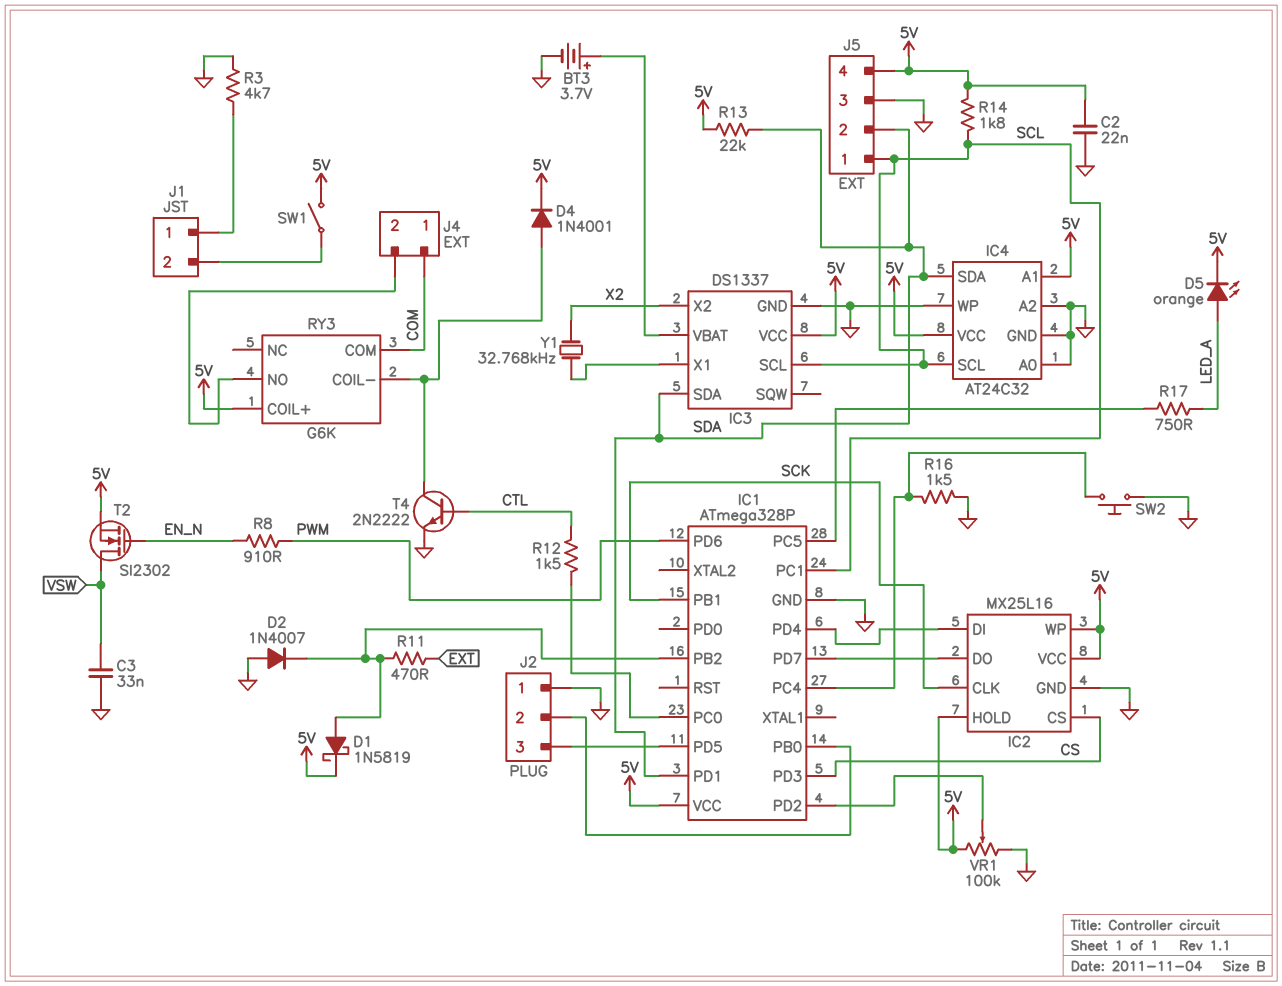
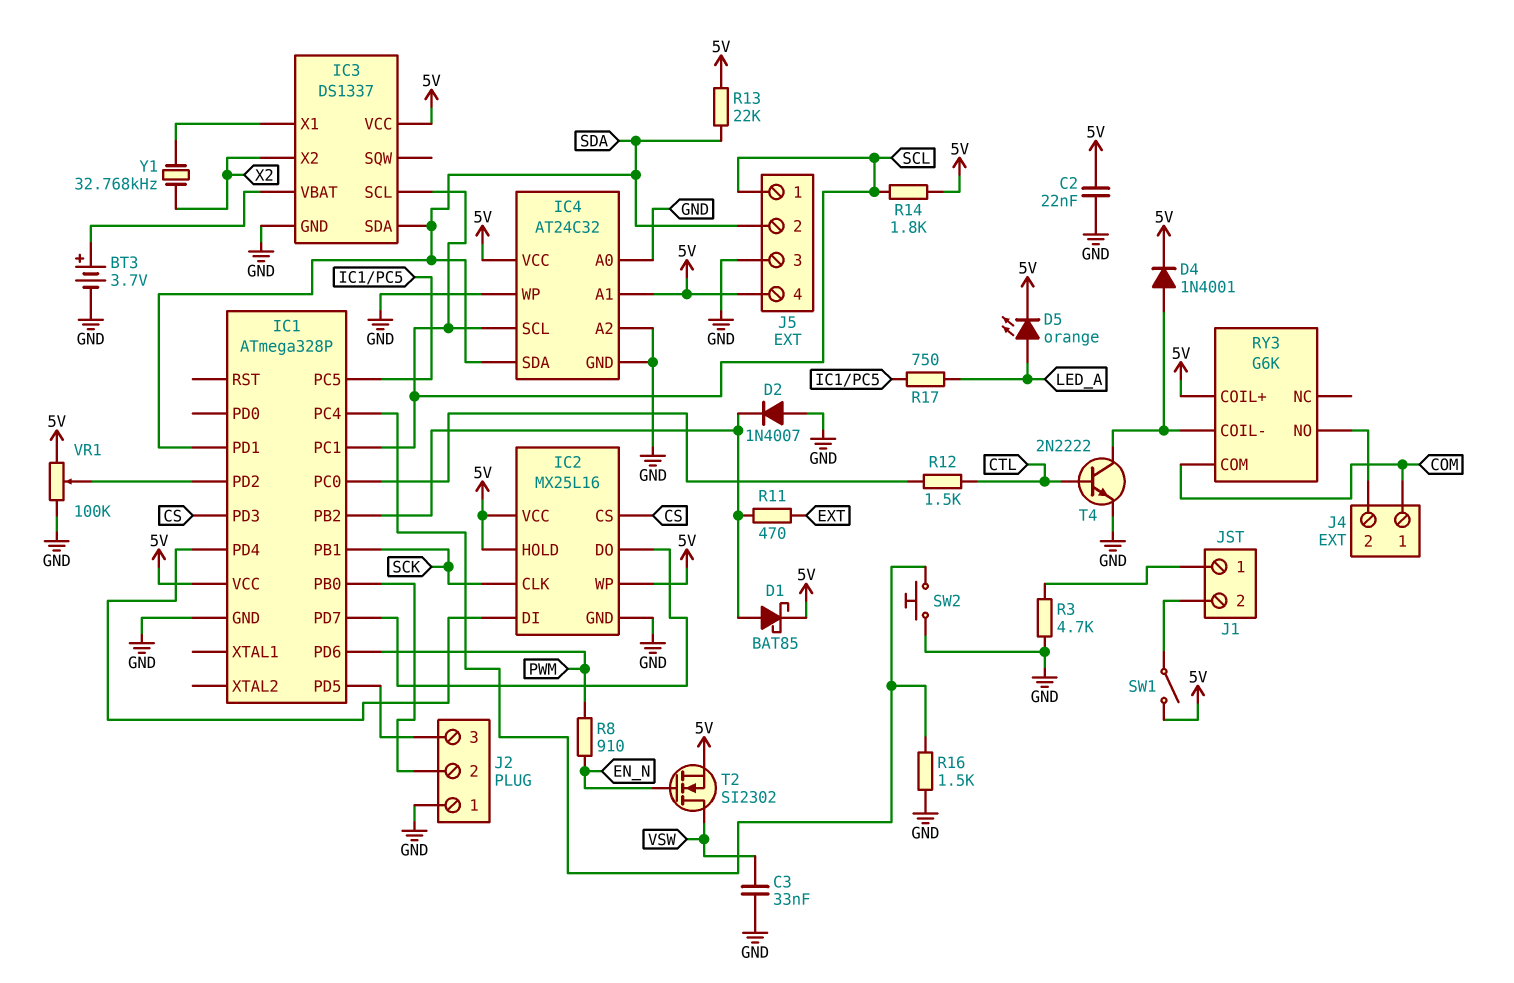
D1: schottky 1N5819 (A IC1/PB2, K 5V) -> schottky BAT85 (A IC1/PB2, K 5V)

